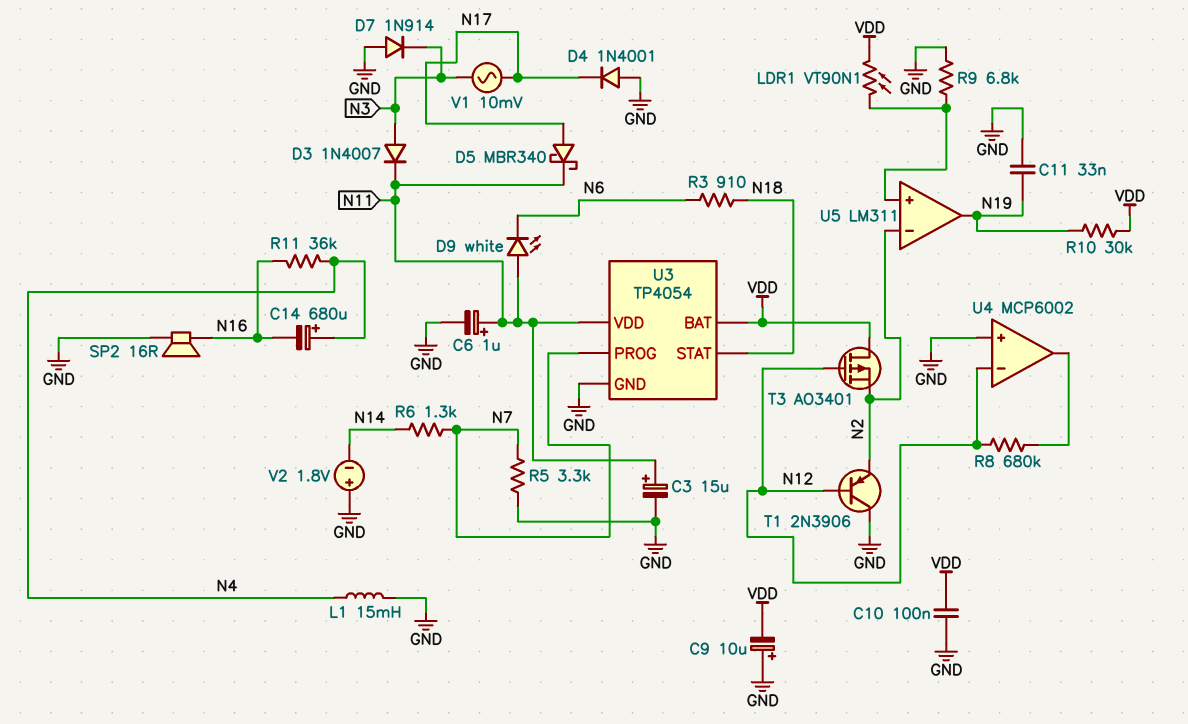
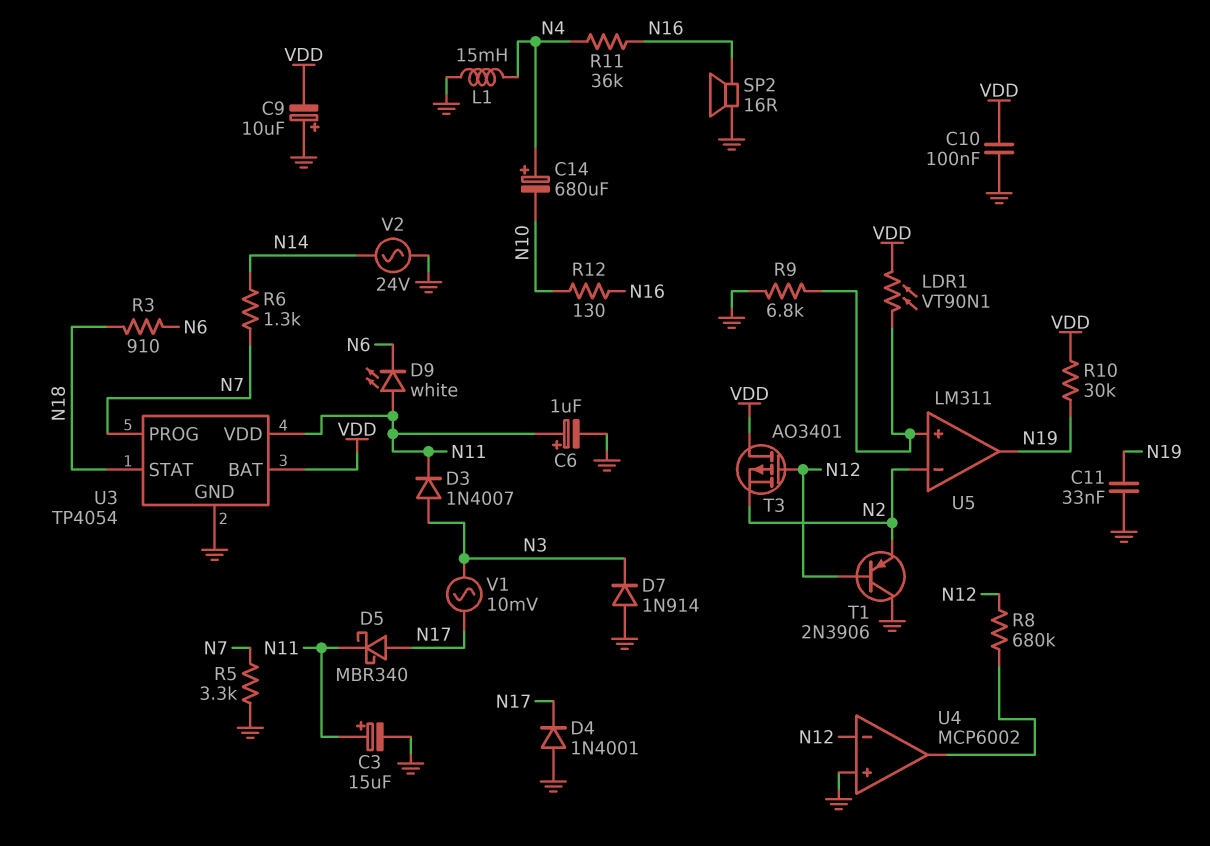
C14: 680uF (plus N4, minus N16) -> 680uF (plus N4, minus N10)
R12: none -> 130 (N10, N16)
V2: 1.8V (plus GND, minus N14) -> AC 24V (GND, N14)

